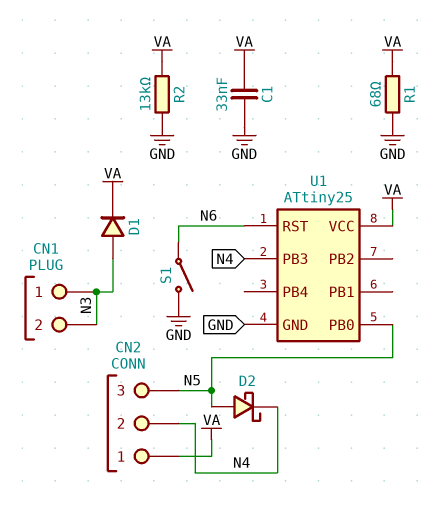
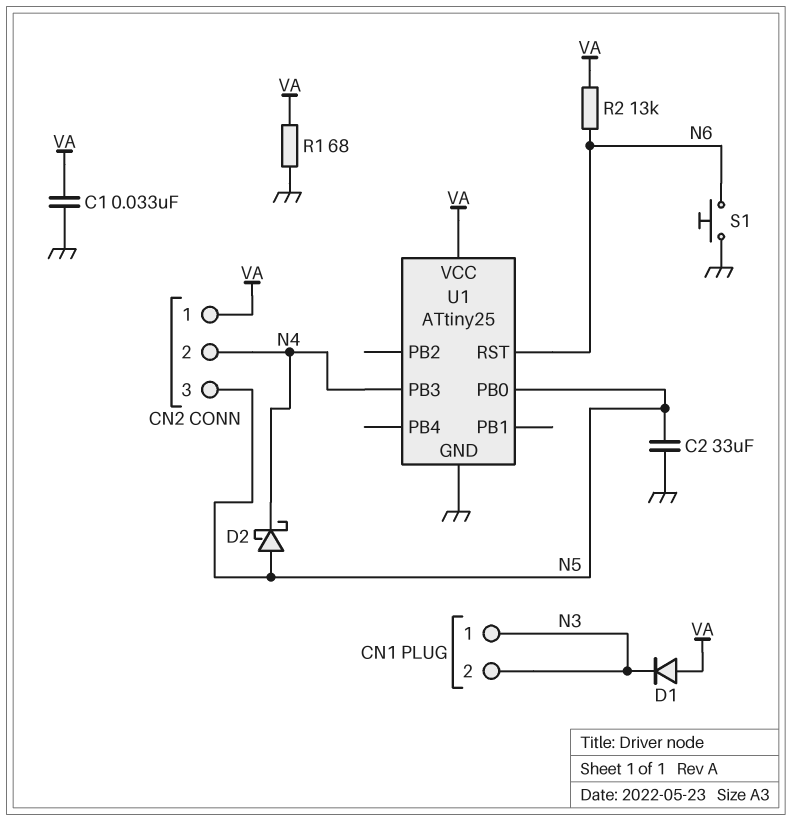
C2: none -> 33uF (GND, N5)
D1: diode (A N3, K VA) -> diode (A VA, K N3)
R2: 13k (GND, VA) -> 13k (N6, VA)
S1: switch (GND, N6) -> button (GND, N6)

